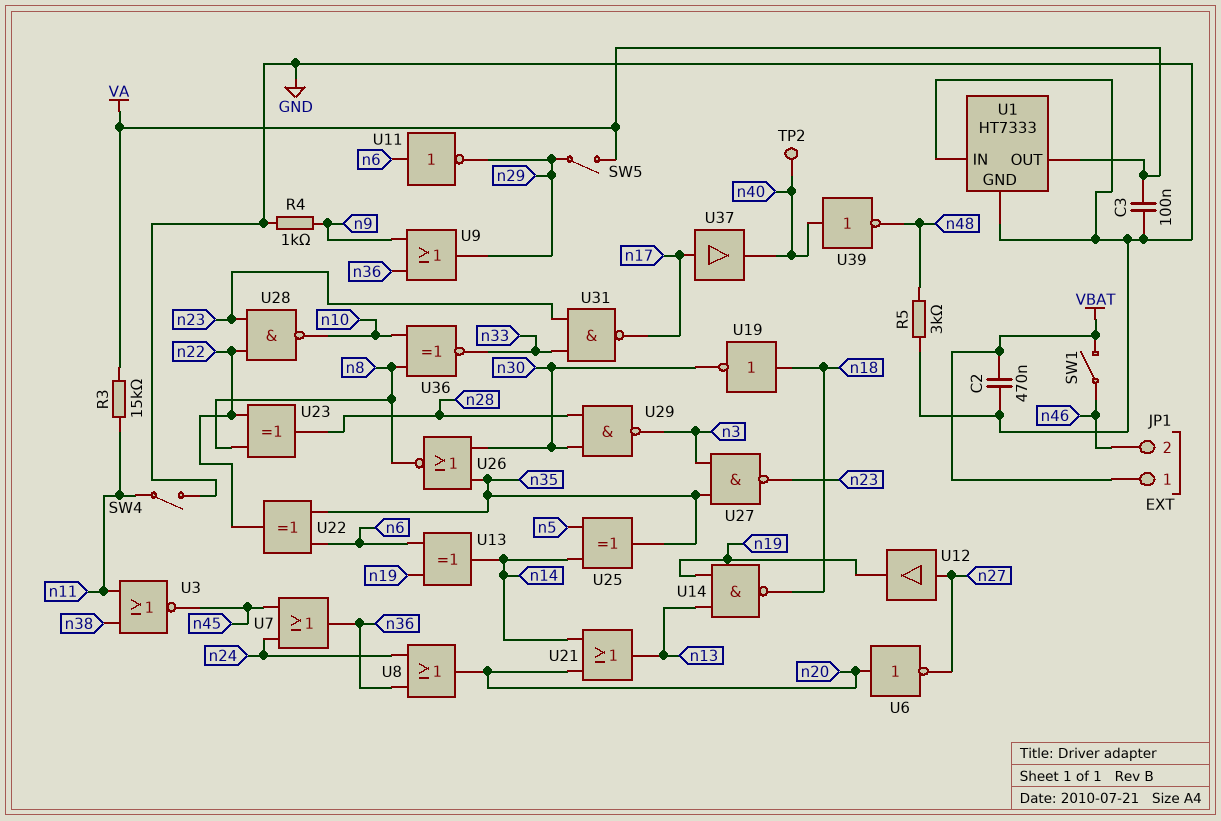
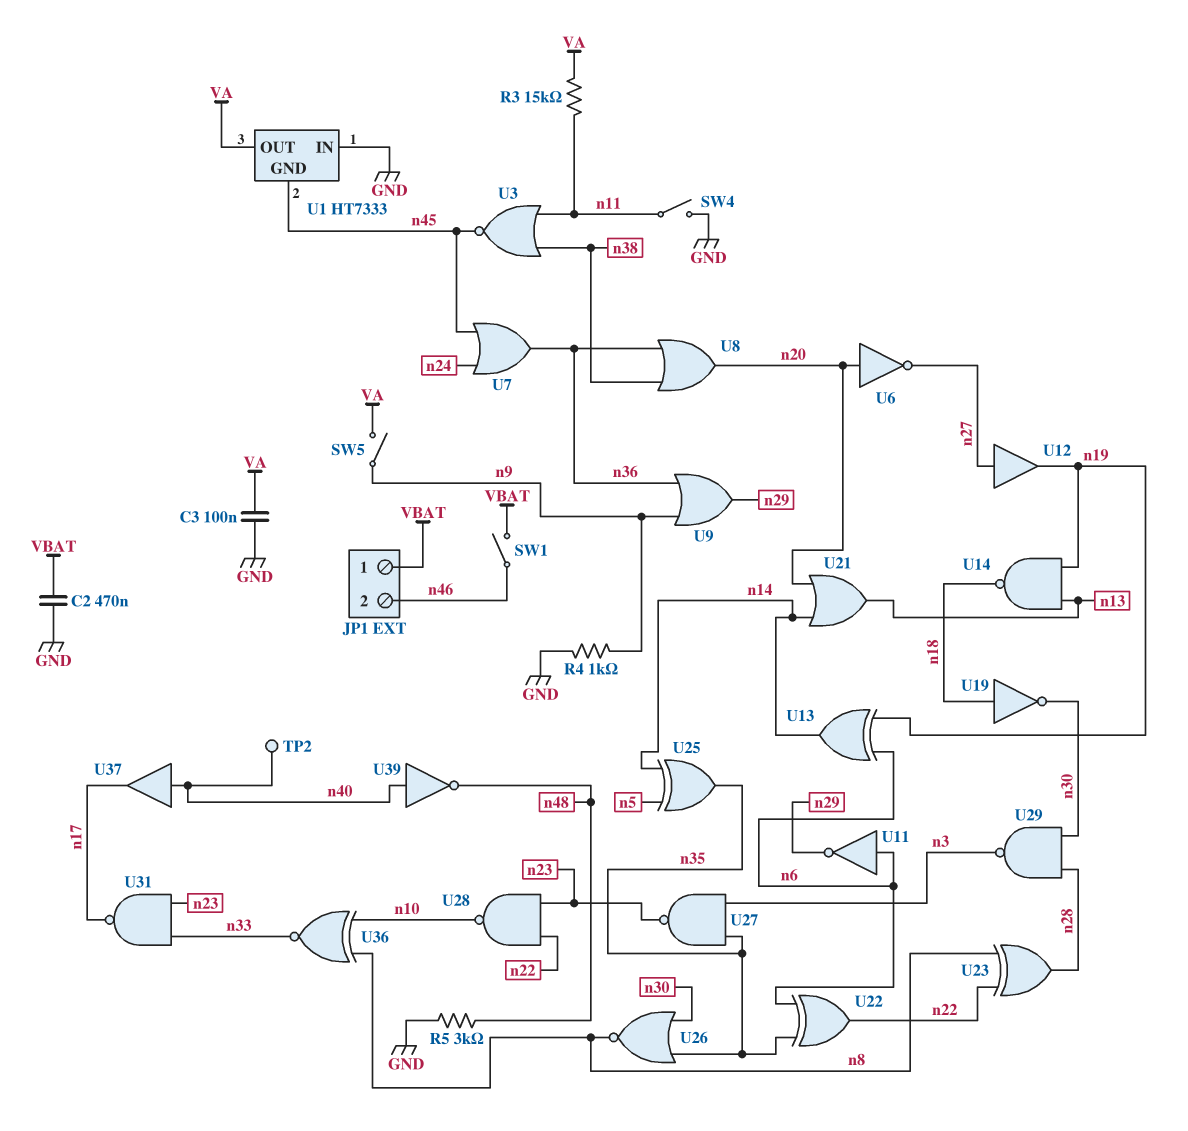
SW5: switch (VA, n29) -> switch (VA, n9)
U1 pin GND: GND -> n45
U8: OR (in n24, in n36, out n20) -> OR (in n36, in n38, out n20)
U37: buffer (in n17, out n40) -> buffer (in n40, out n17)

